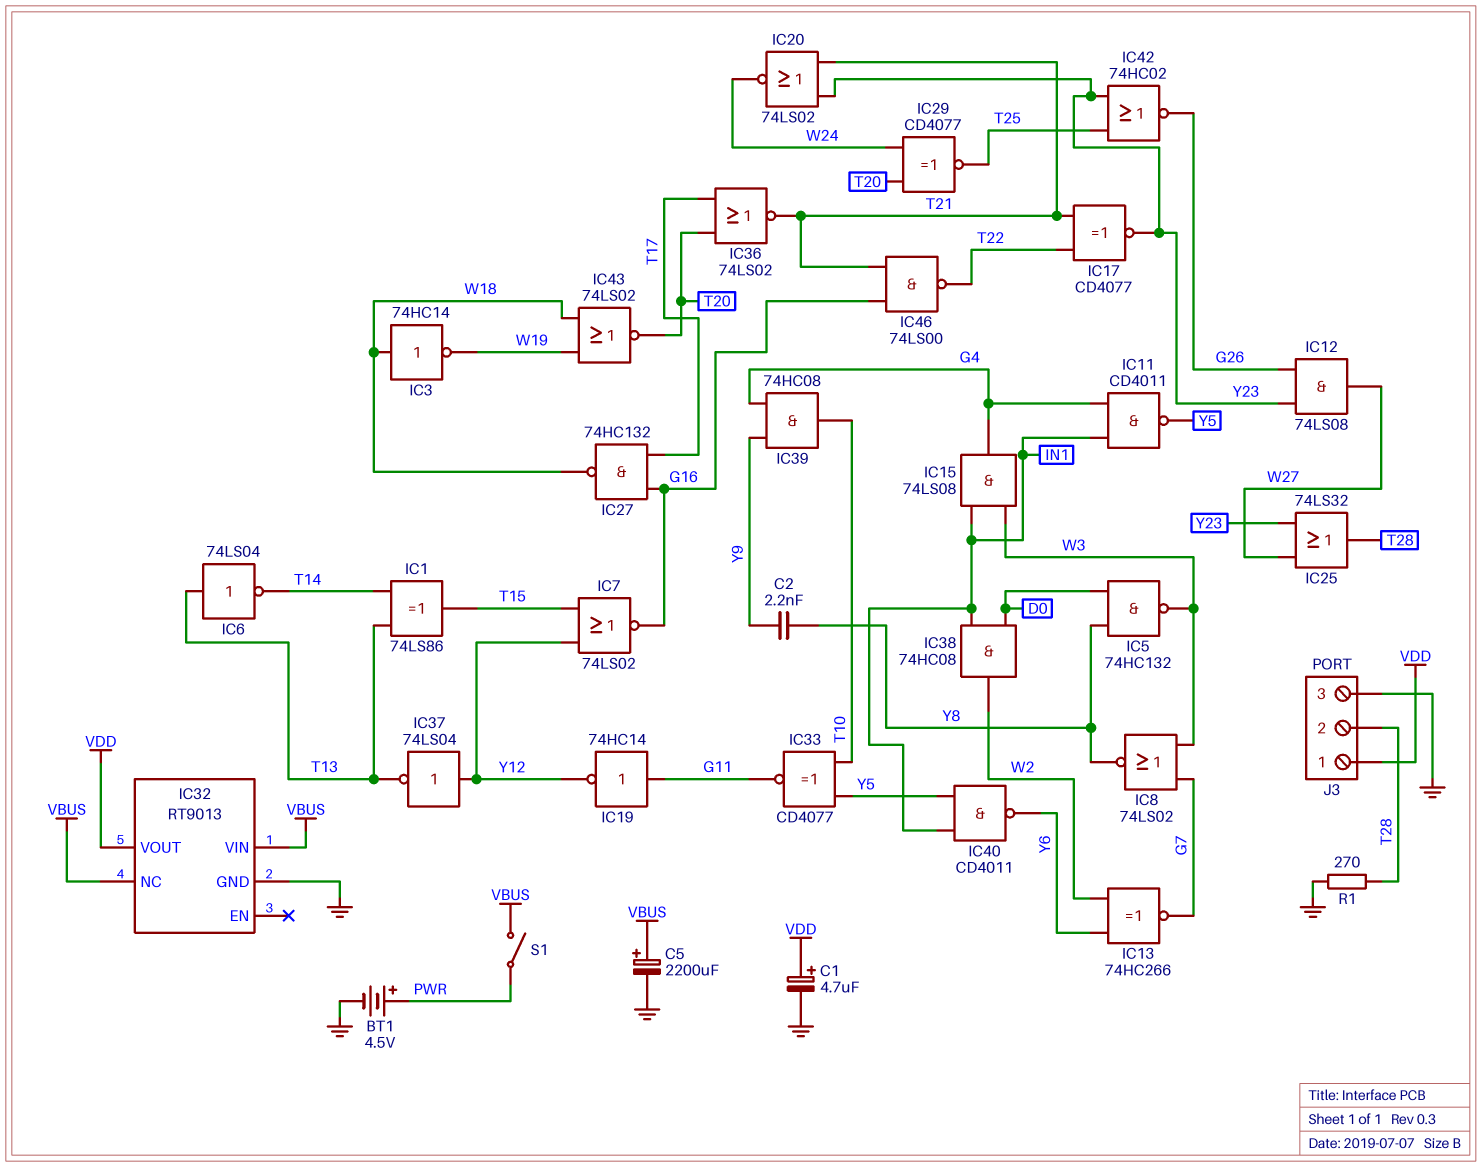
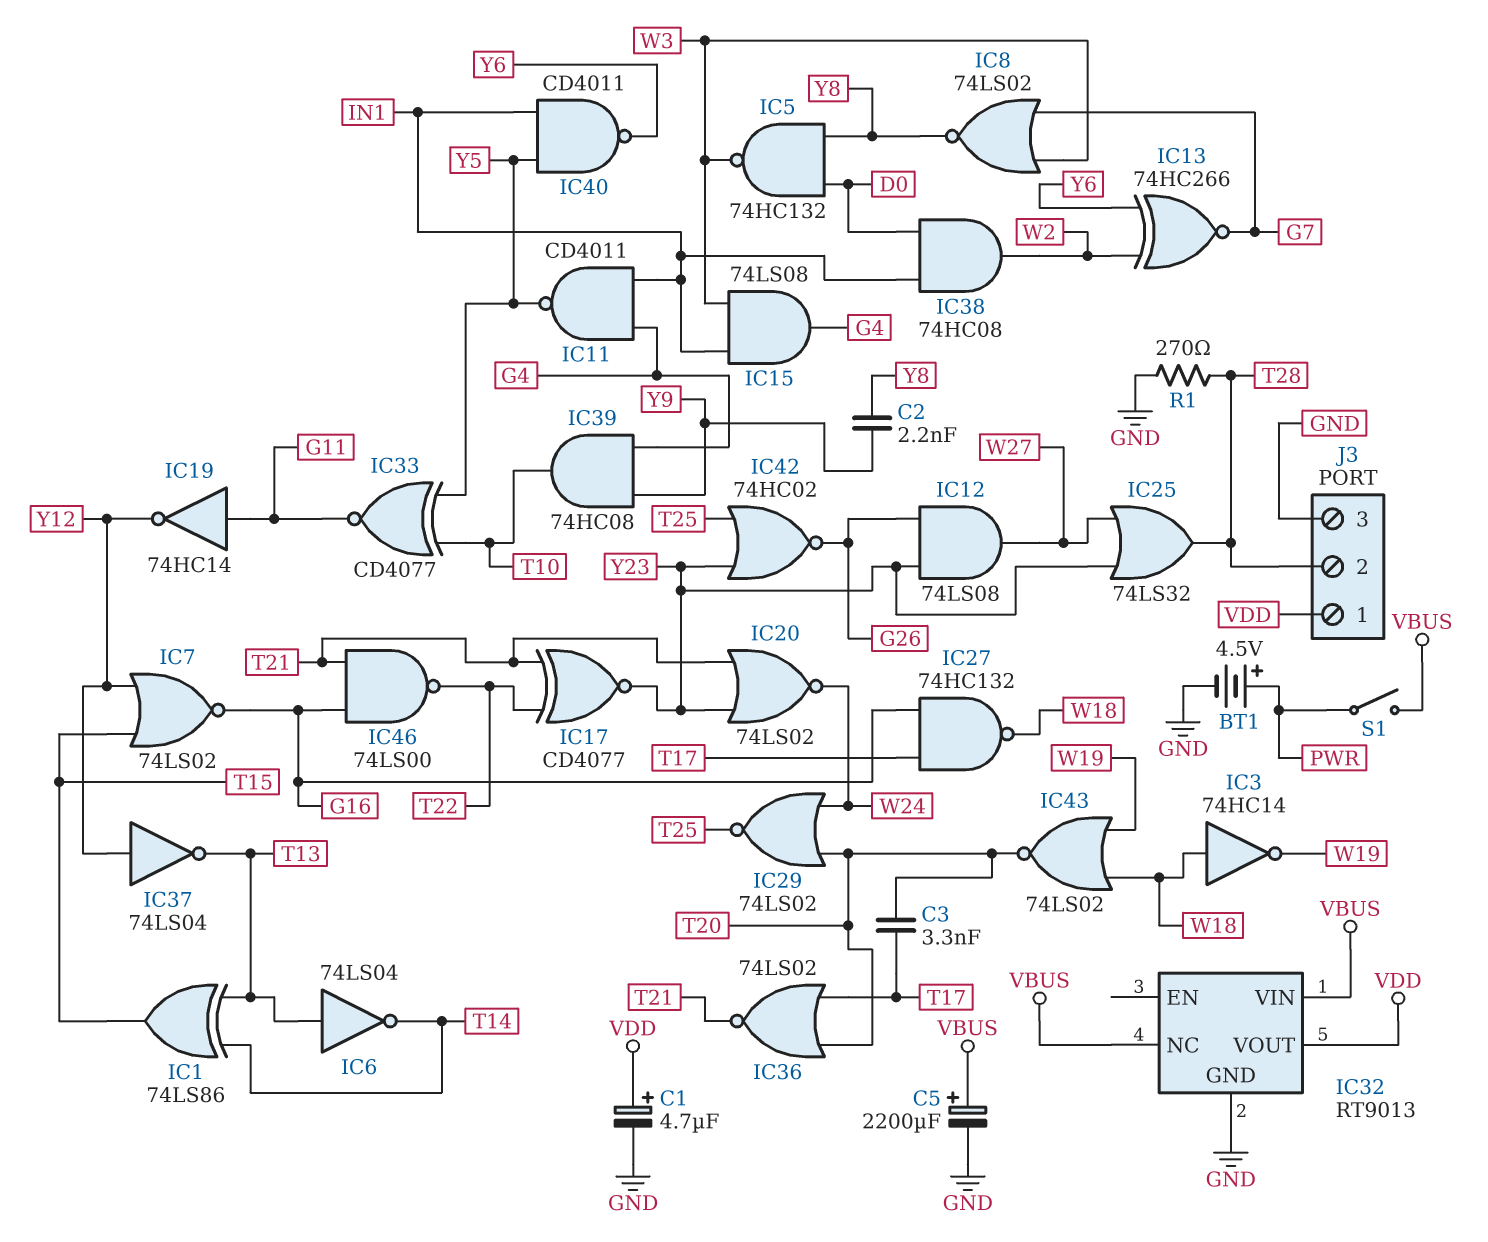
C3: none -> 3.3nF (T17, T20)
IC29: XNOR CD4077 (in T20, in W24, out T25) -> NOR 74LS02 (in T20, in W24, out T25)

